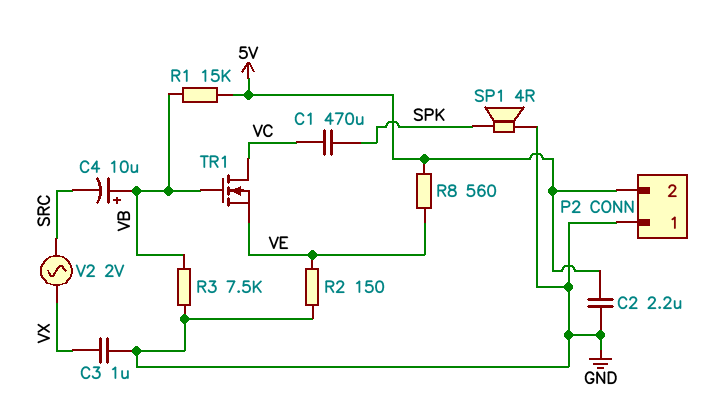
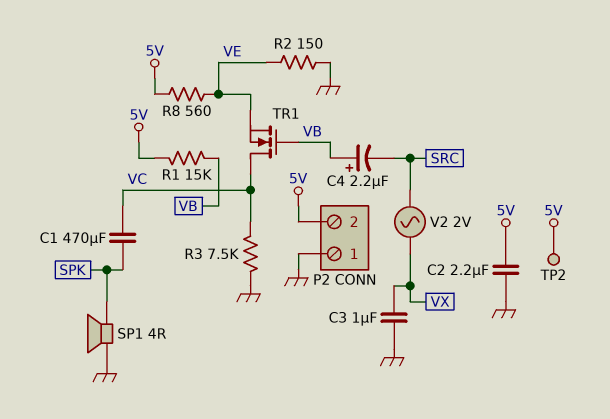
C4: 10uF (plus VB, minus SRC) -> 2.2uF (plus VB, minus SRC)
R3: 7.5k (GND, VB) -> 7.5k (GND, VC)
TP2: none -> test point (5V)

